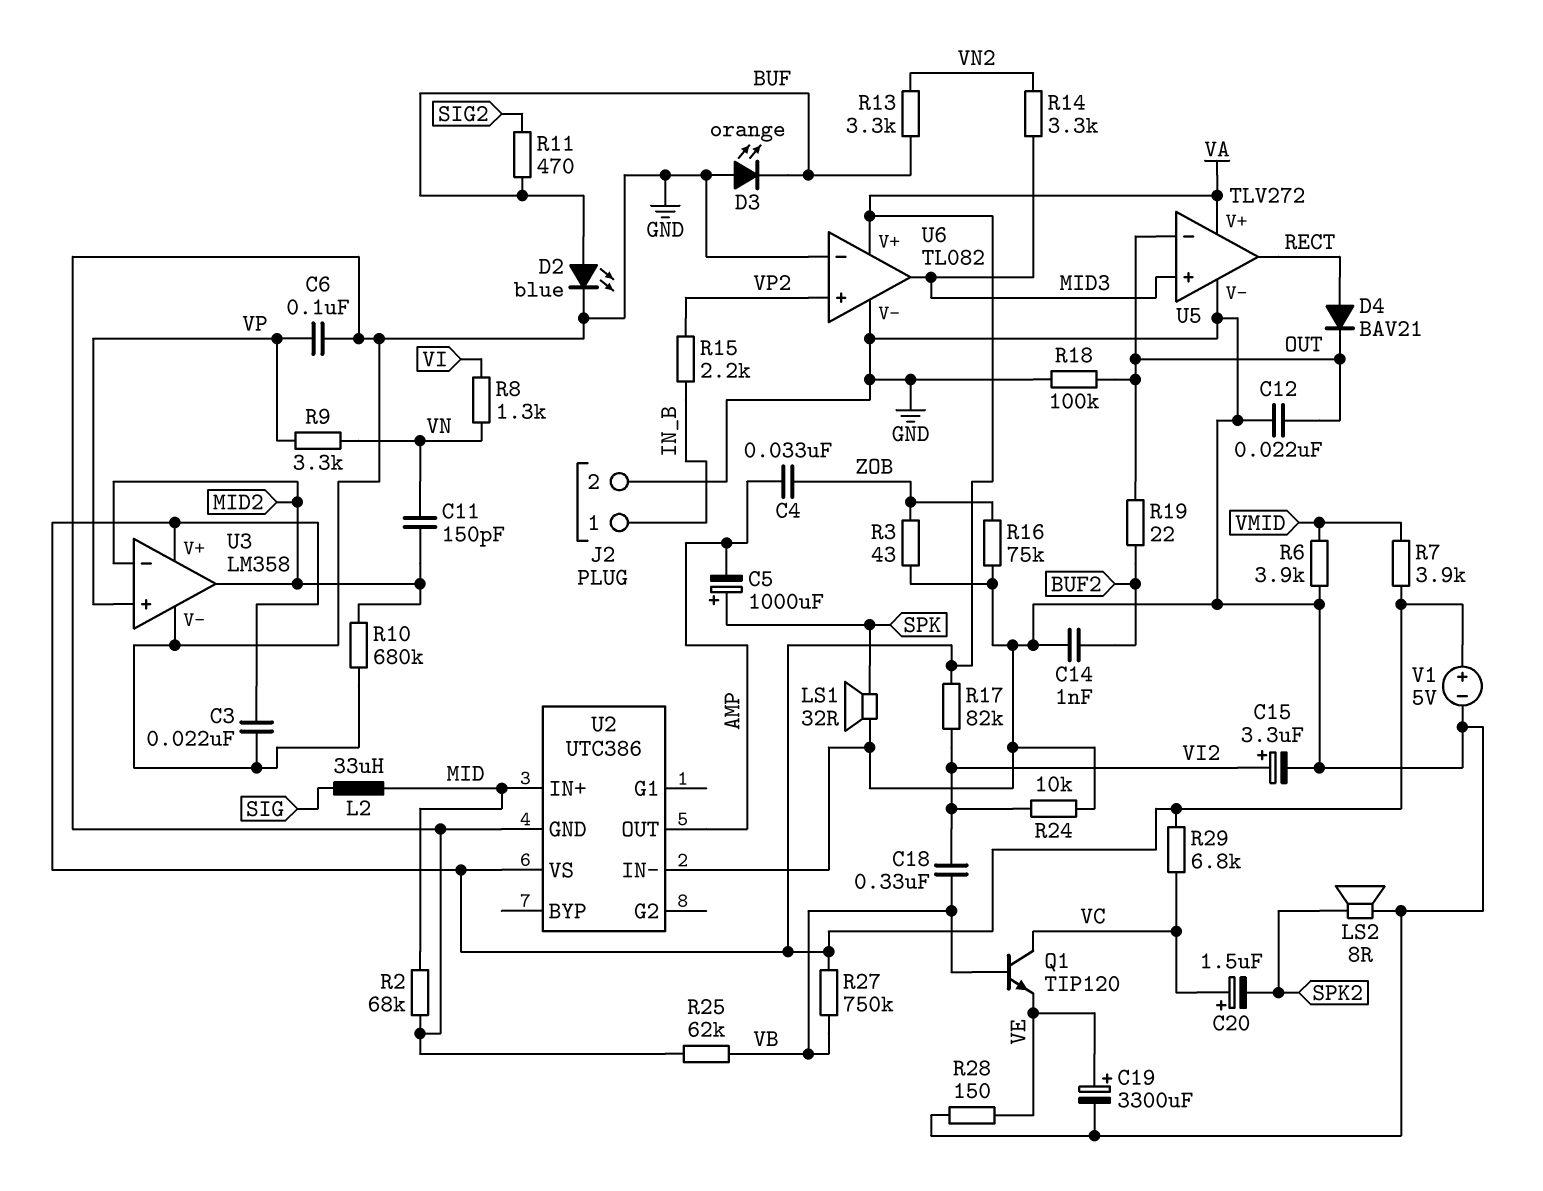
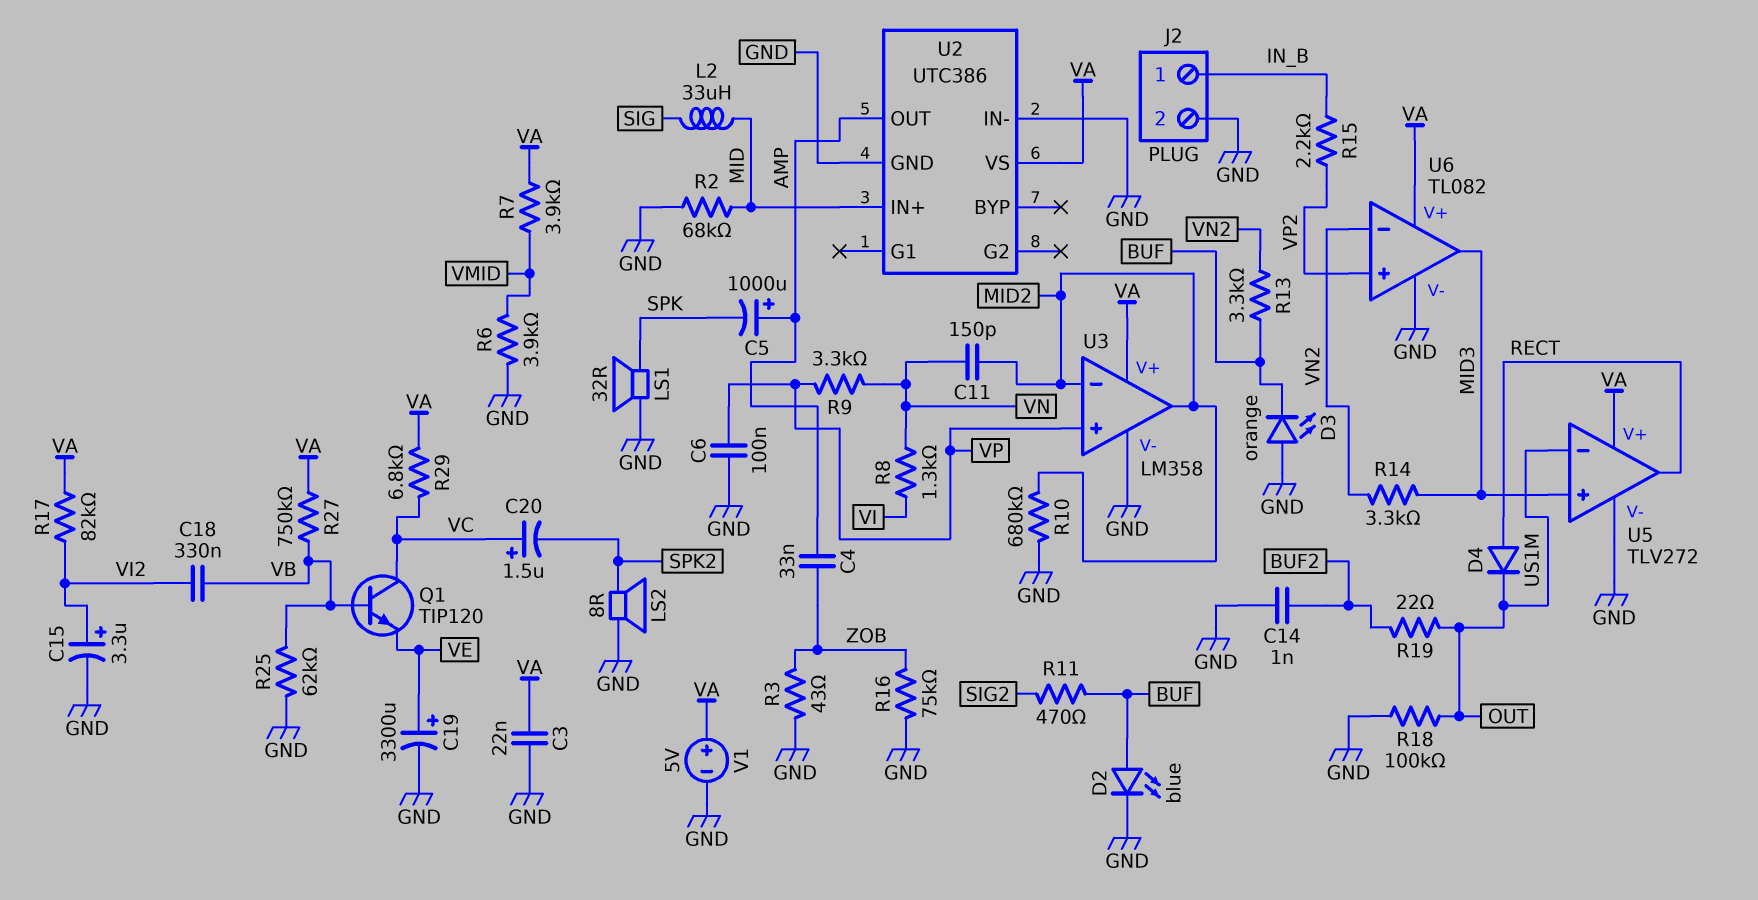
C5: 1000uF (plus SPK, minus AMP) -> 1000uF (plus AMP, minus SPK)
C12: 22nF (GND, OUT) -> none
D4: diode BAV21 (A RECT, K OUT) -> diode US1M (A RECT, K OUT)
R24: 10k (GND, VI2) -> none
R28: 150 (GND, VE) -> none
U6 pin in-: GND -> VN2

